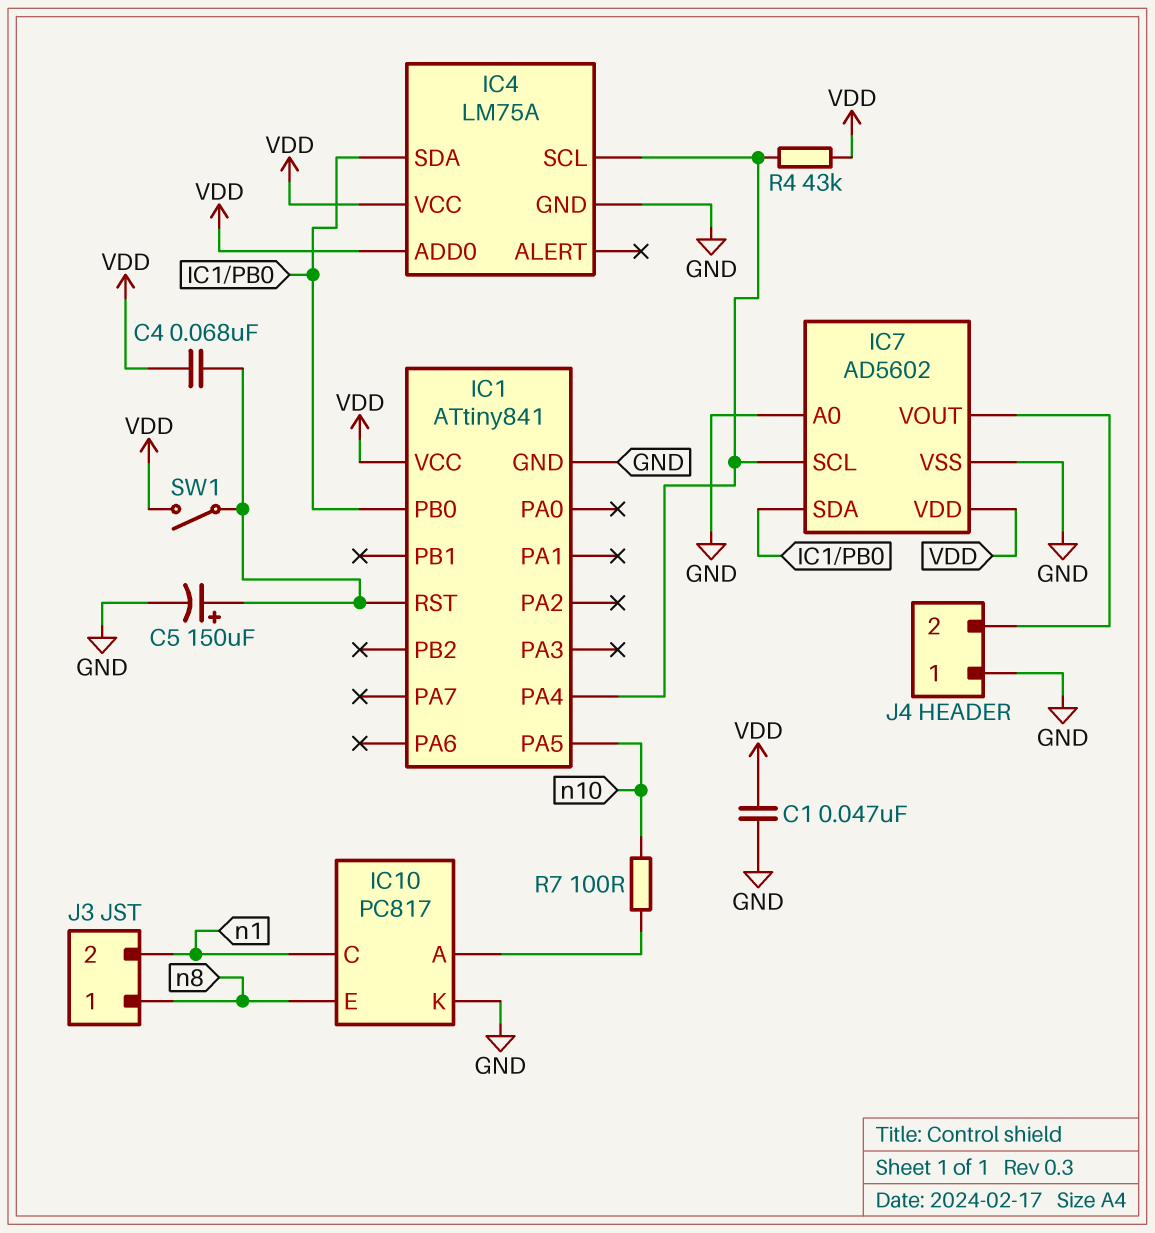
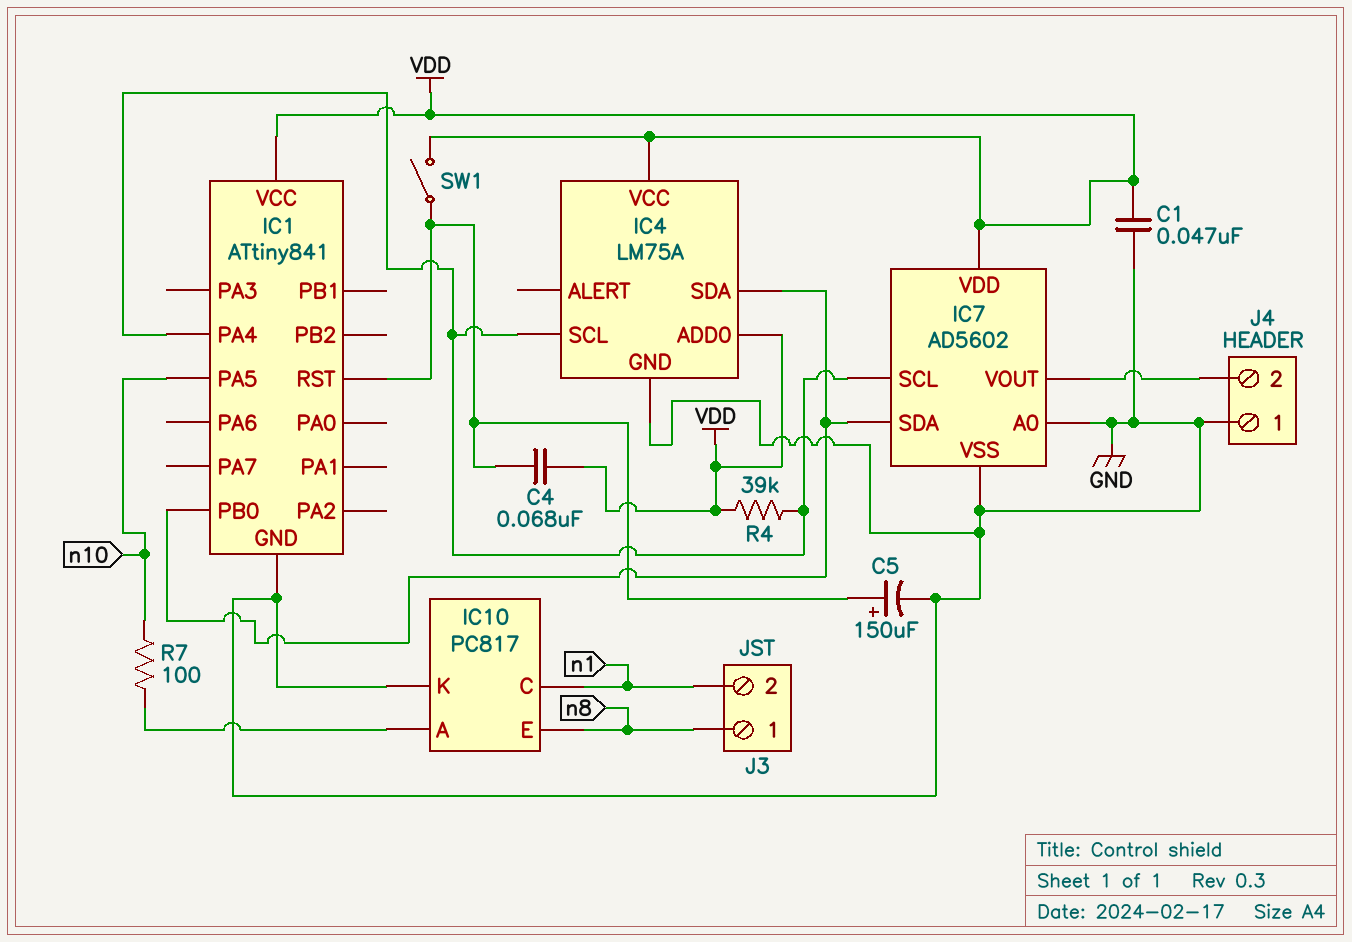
R4: 43k (IC1/PA4, VDD) -> 39k (IC1/PA4, VDD)

